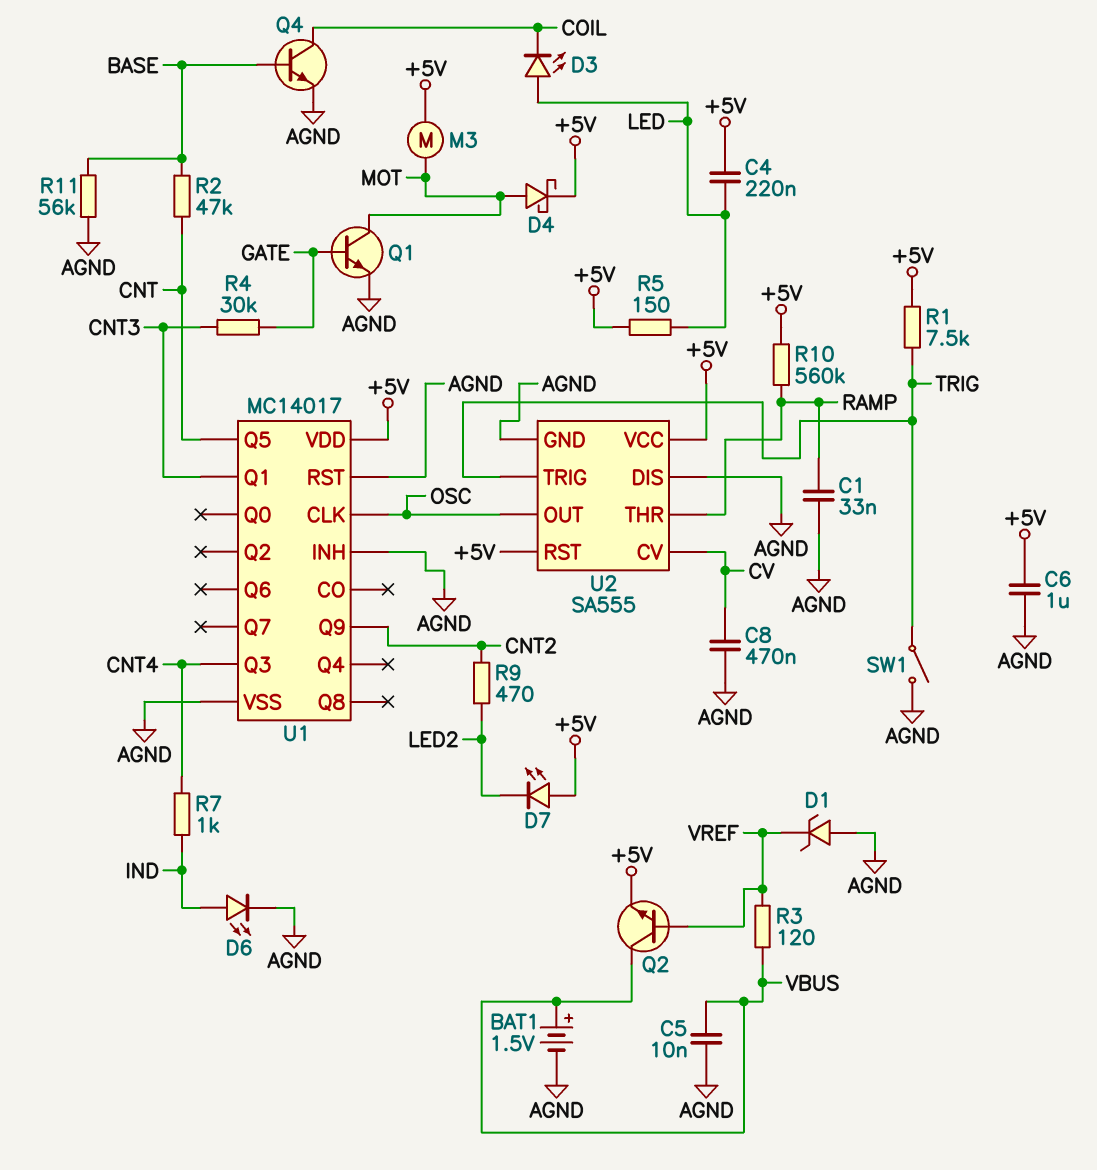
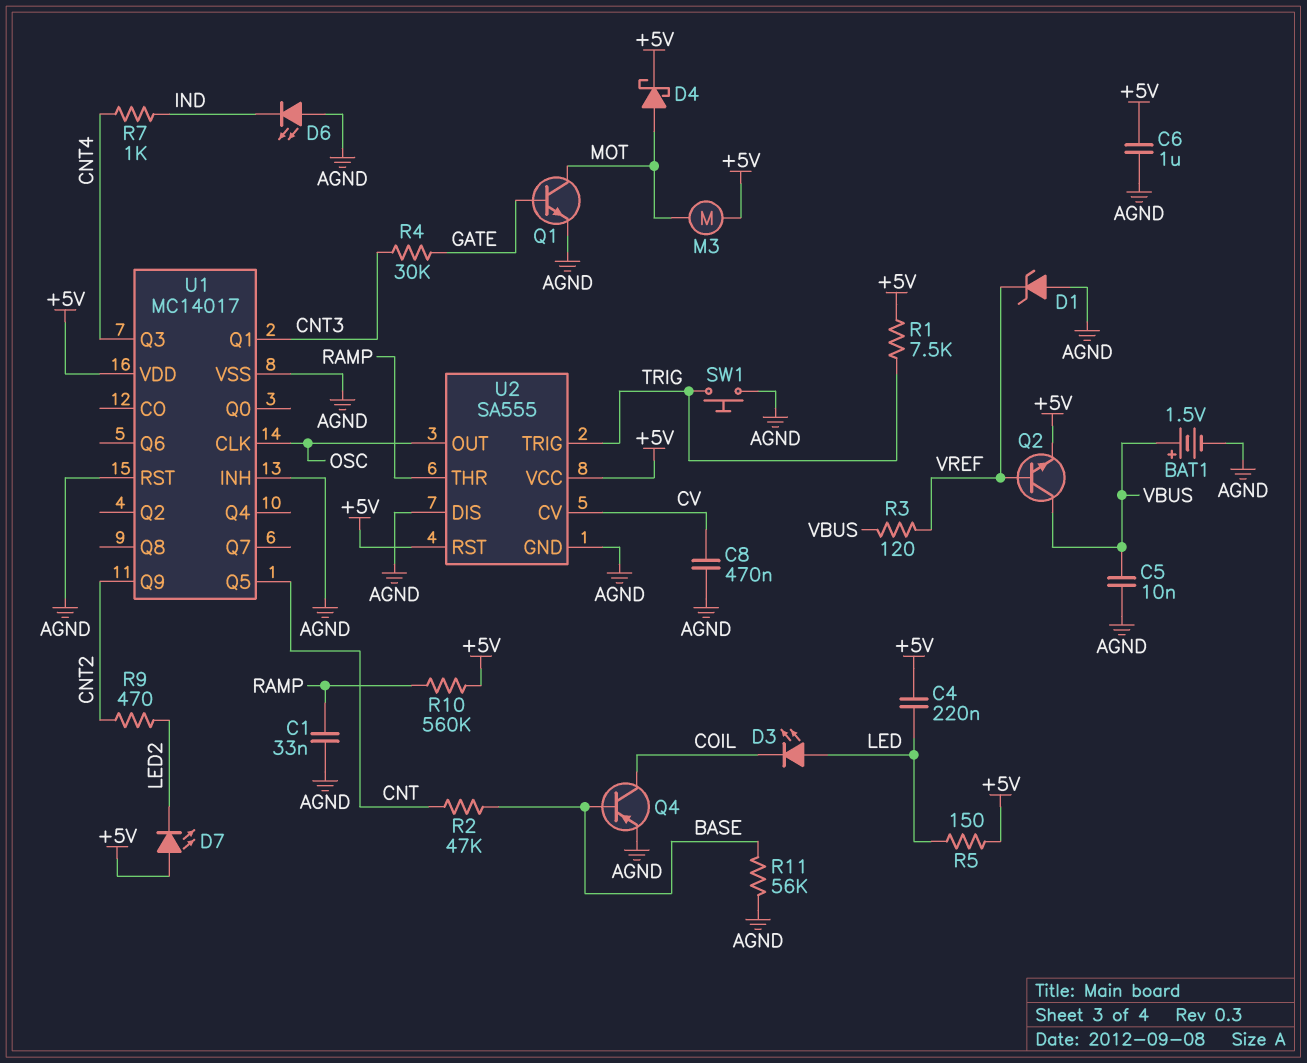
D6: LED (A IND, K AGND) -> LED (A AGND, K IND)
Q4: NPN (B BASE, C COIL, E AGND) -> PNP (B BASE, C COIL, E AGND)
SW1: switch (AGND, TRIG) -> button (AGND, TRIG)

